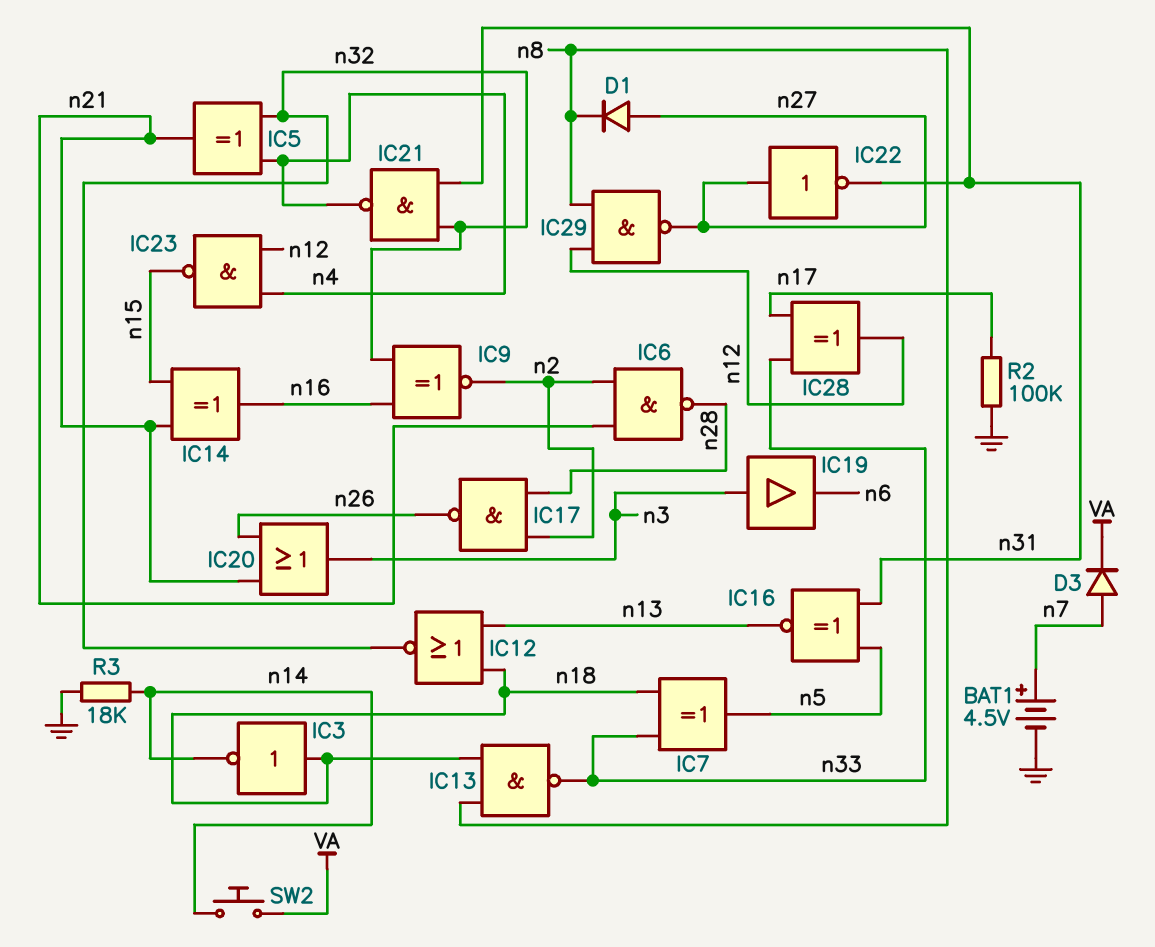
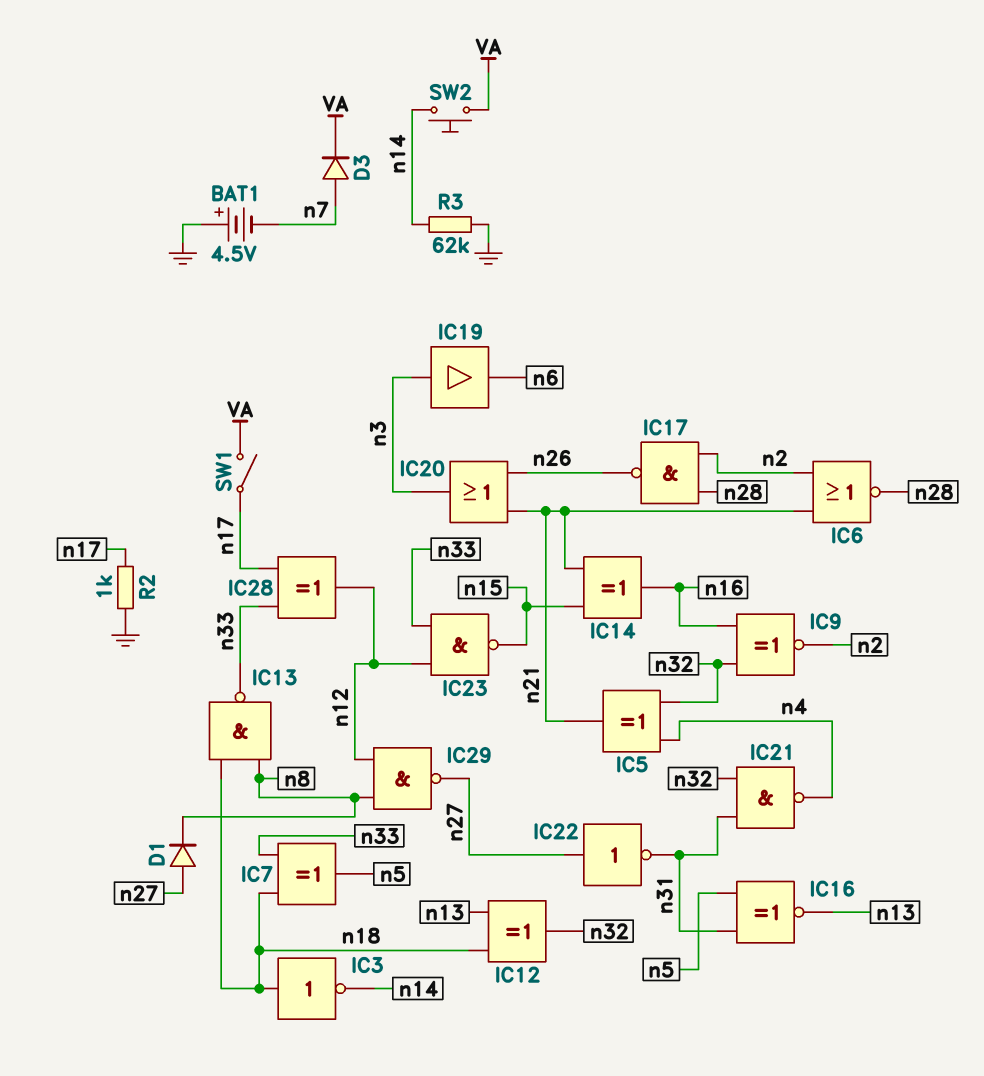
BAT1: 4.5V (plus n7, minus GND) -> 4.5V (plus GND, minus n7)
IC6: NAND (in n2, in n21, out n28) -> NOR (in n2, in n21, out n28)
IC12: NOR (in n13, in n18, out n32) -> XOR (in n13, in n18, out n32)
IC23: NAND (in n4, in n12, out n15) -> NAND (in n12, in n33, out n15)
R2: 100k (GND, n17) -> 1k (GND, n17)
R3: 18k (GND, n14) -> 62k (GND, n14)
SW1: none -> switch (VA, n17)

